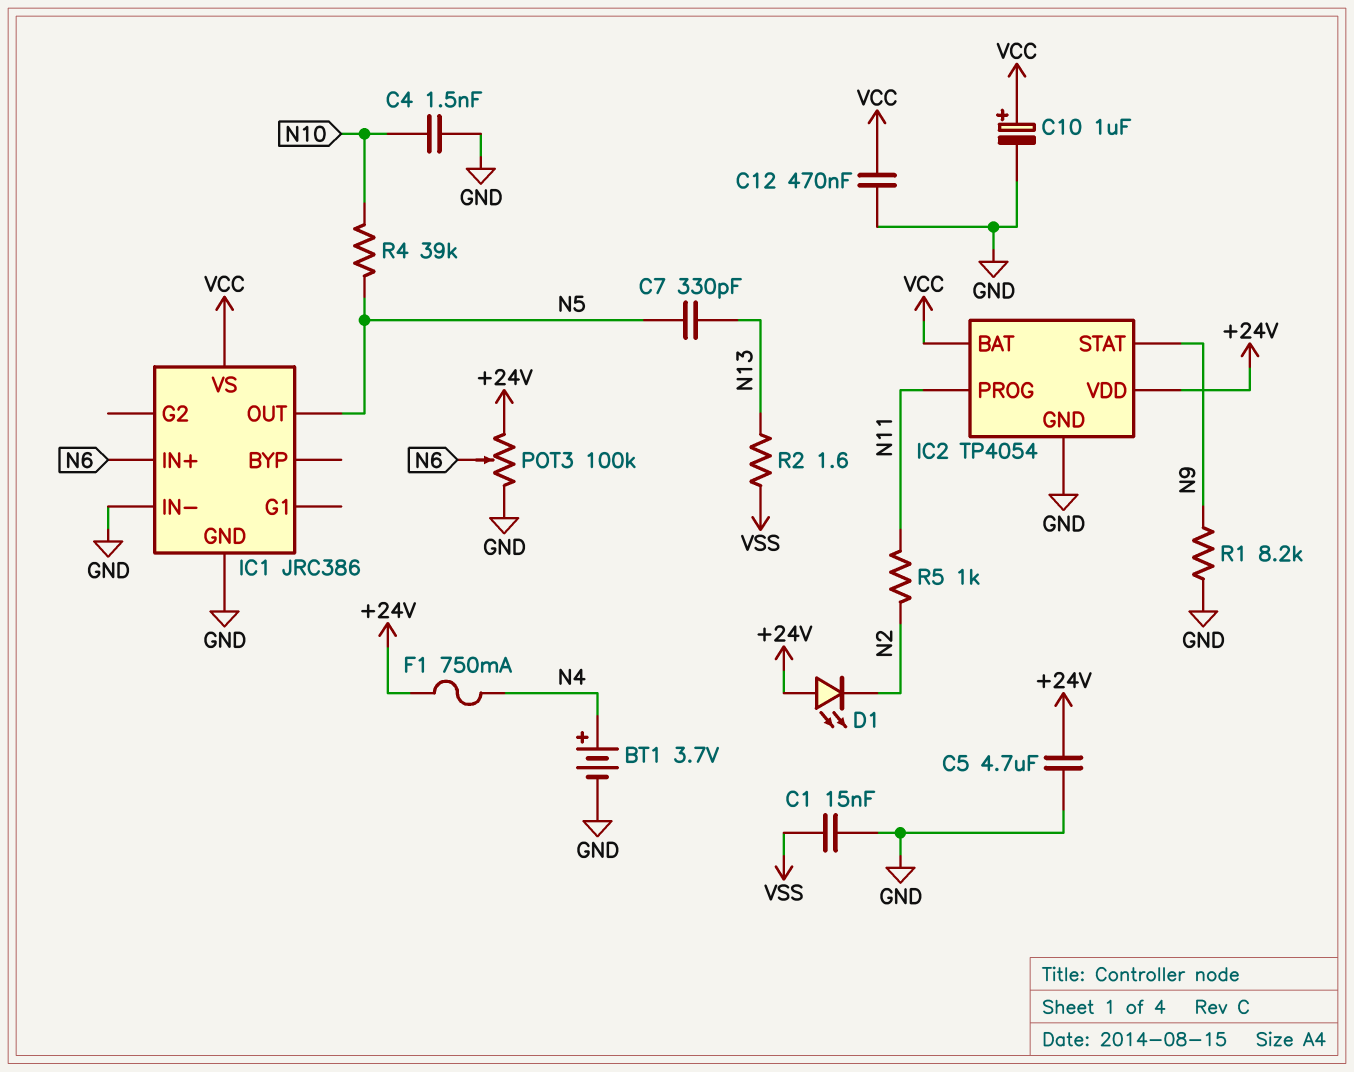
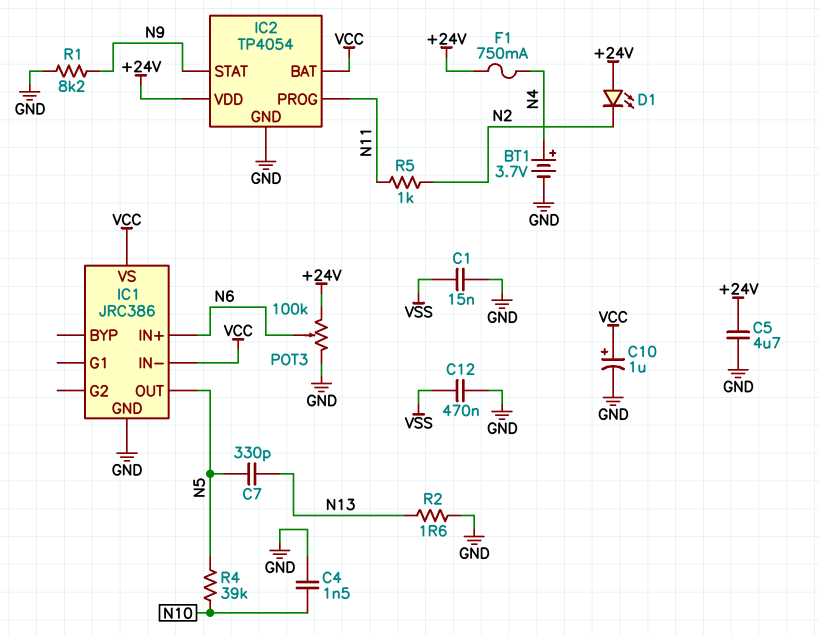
C12: 470nF (GND, VCC) -> 470nF (GND, VSS)
IC1 pin IN-: GND -> VCC
R2: 1.6 (N13, VSS) -> 1.6 (GND, N13)

